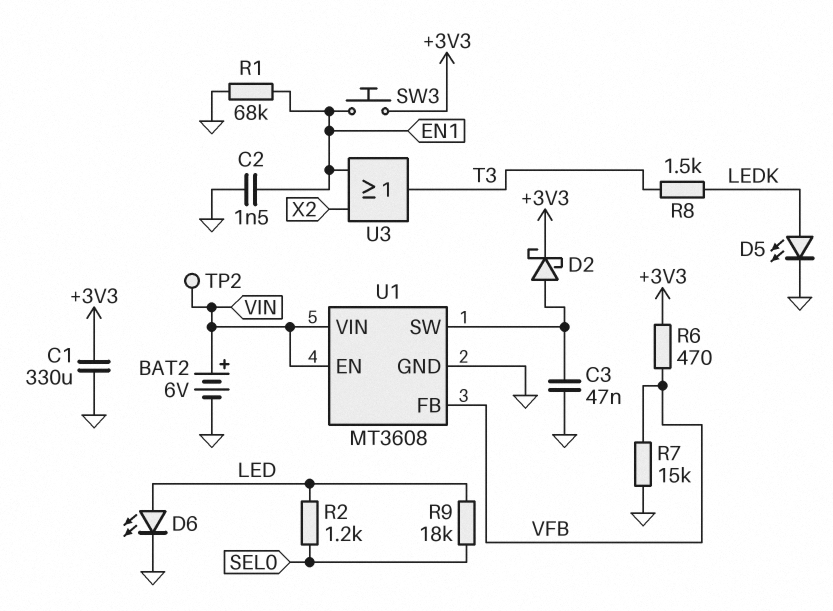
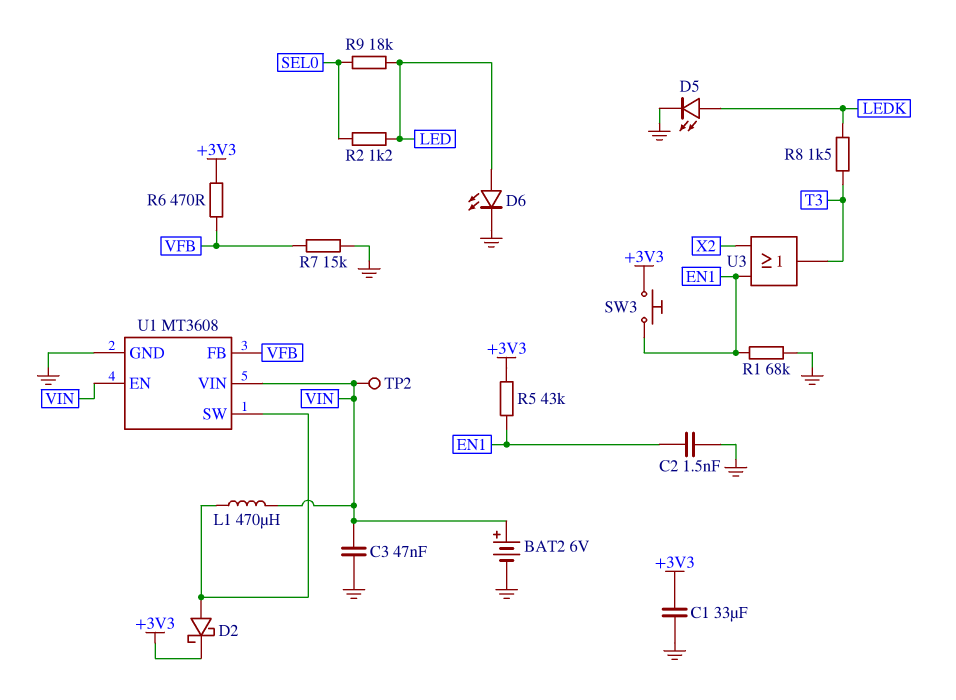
C1: 330uF (+3V3, GND) -> 33uF (+3V3, GND)
C3: 47nF (GND, U1/SW) -> 47nF (GND, VIN)
L1: none -> 470uH (U1/SW, VIN)
R5: none -> 43k (+3V3, EN1)

